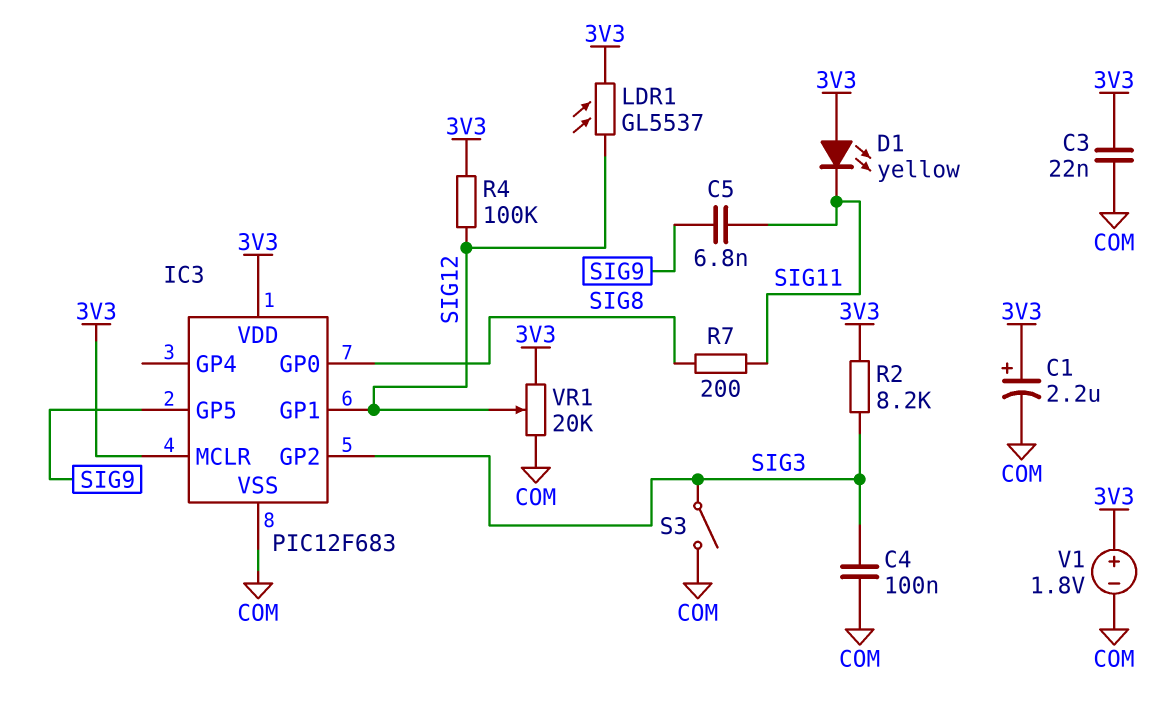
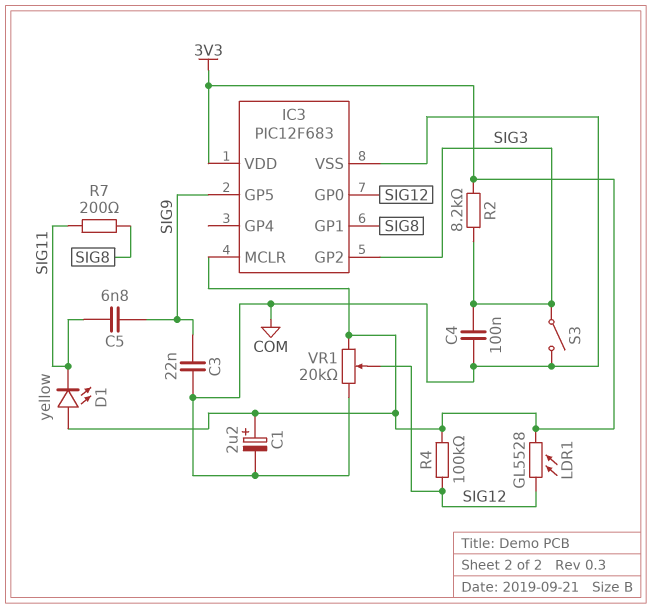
C3: 22nF (3V3, COM) -> 22nF (COM, SIG9)
IC3 pin GP0: SIG8 -> SIG12
IC3 pin GP1: SIG12 -> SIG8
LDR1: GL5537 (3V3, SIG12) -> GL5528 (3V3, SIG12)
V1: 1.8V (plus 3V3, minus COM) -> none

